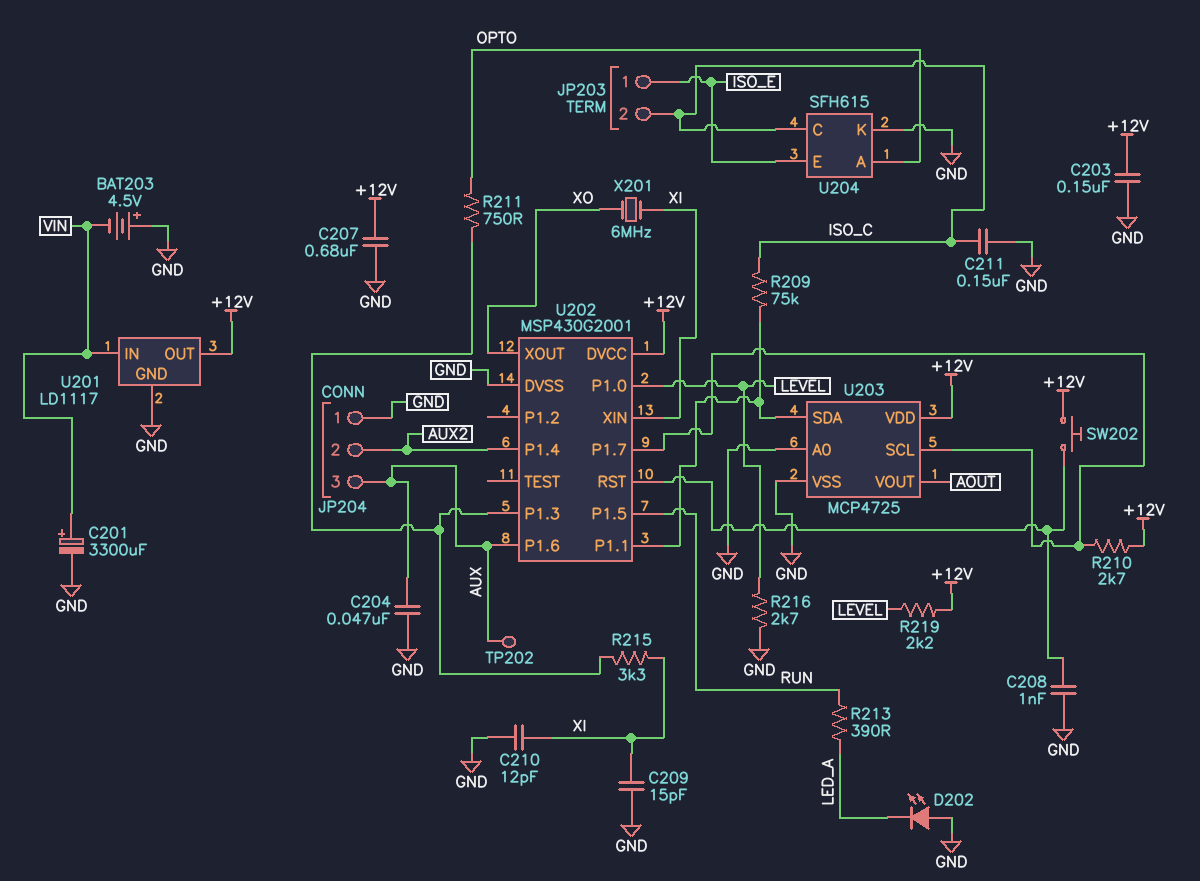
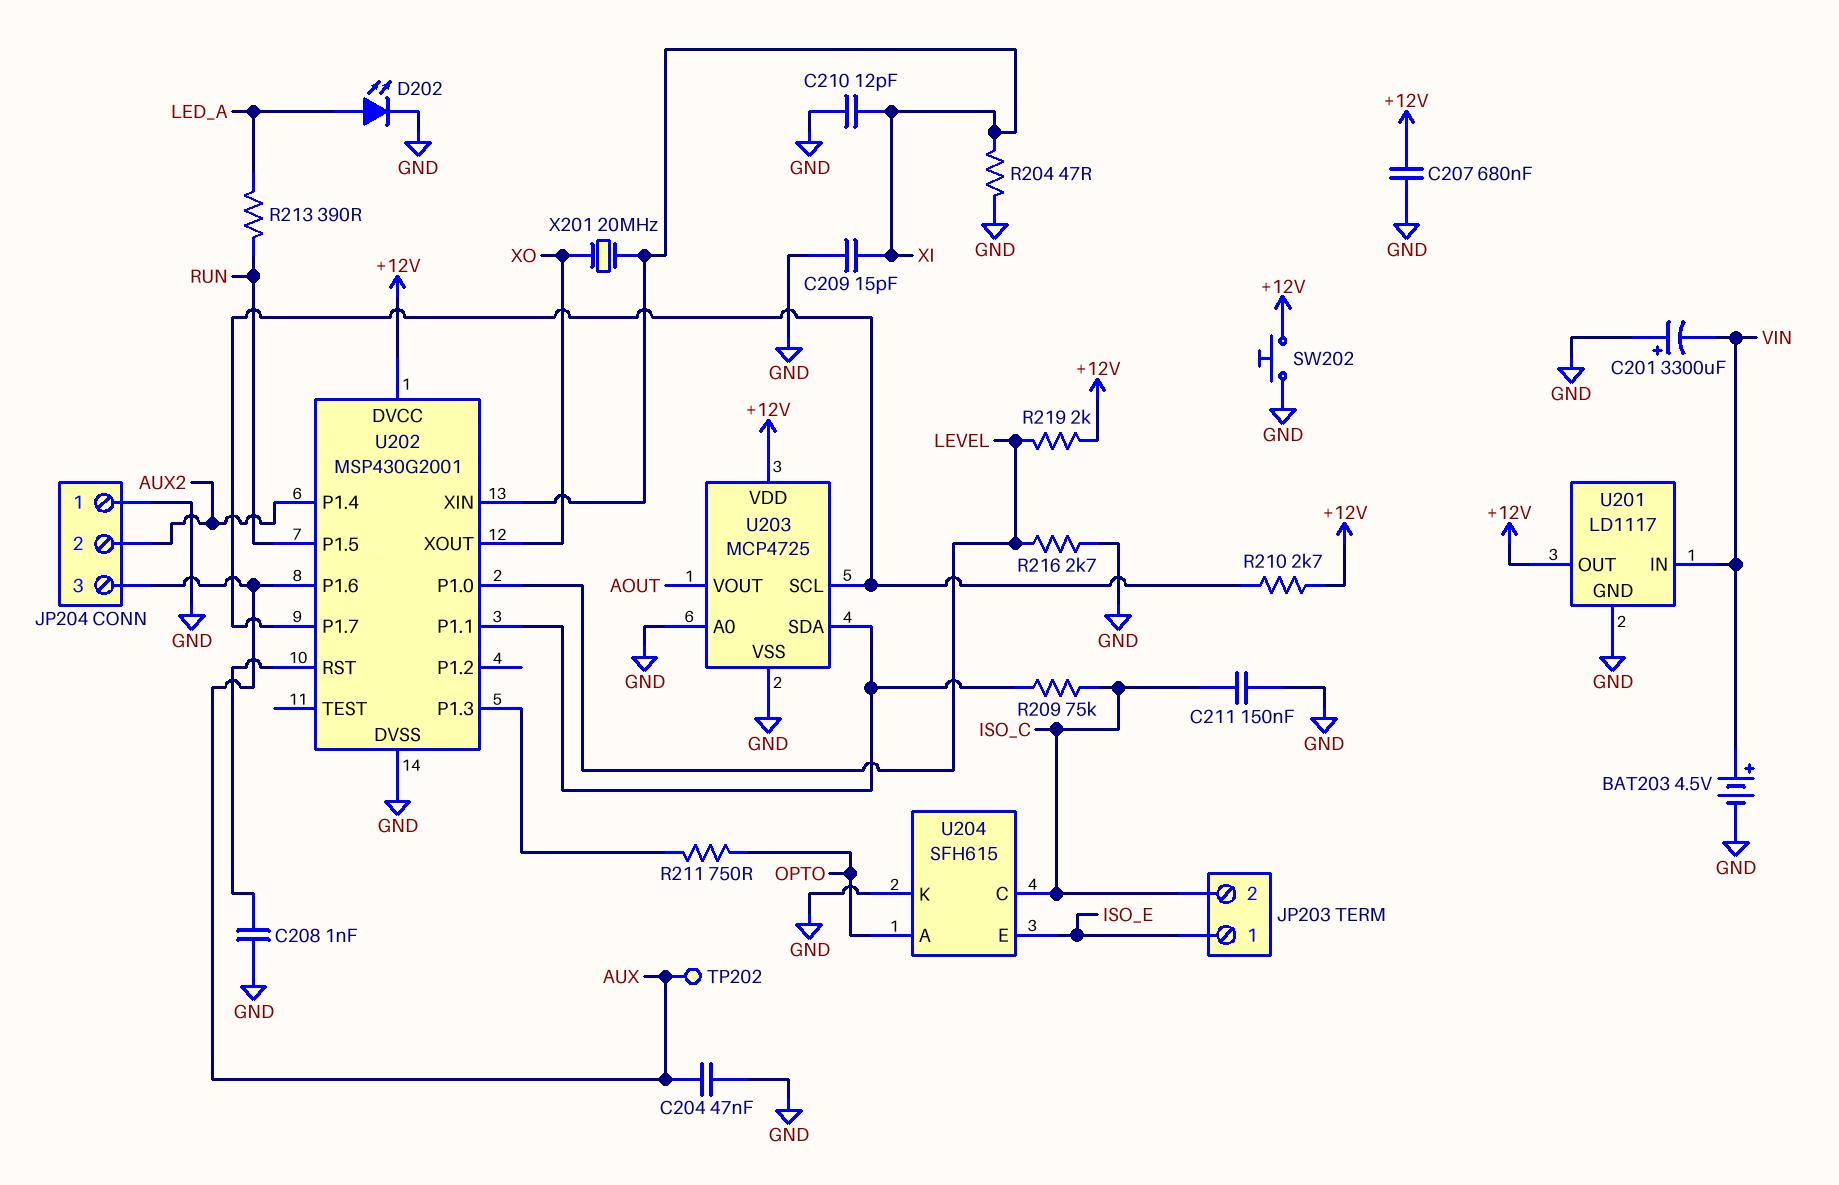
BAT203: 4.5V (plus GND, minus VIN) -> 4.5V (plus VIN, minus GND)
C201: 3300uF (plus VIN, minus GND) -> 3300uF (plus GND, minus VIN)
C203: 150nF (+12V, GND) -> none
D202: LED (A GND, K LED_A) -> LED (A LED_A, K GND)
R204: none -> 47 (GND, XI)
R215: 3.3k (U202/P1.3, XI) -> none
R219: 2.2k (+12V, LEVEL) -> 2k (+12V, LEVEL)
SW202: button (+12V, U202/RST) -> button (+12V, GND)
X201: 6MHz (XI, XO) -> 20MHz (XI, XO)

